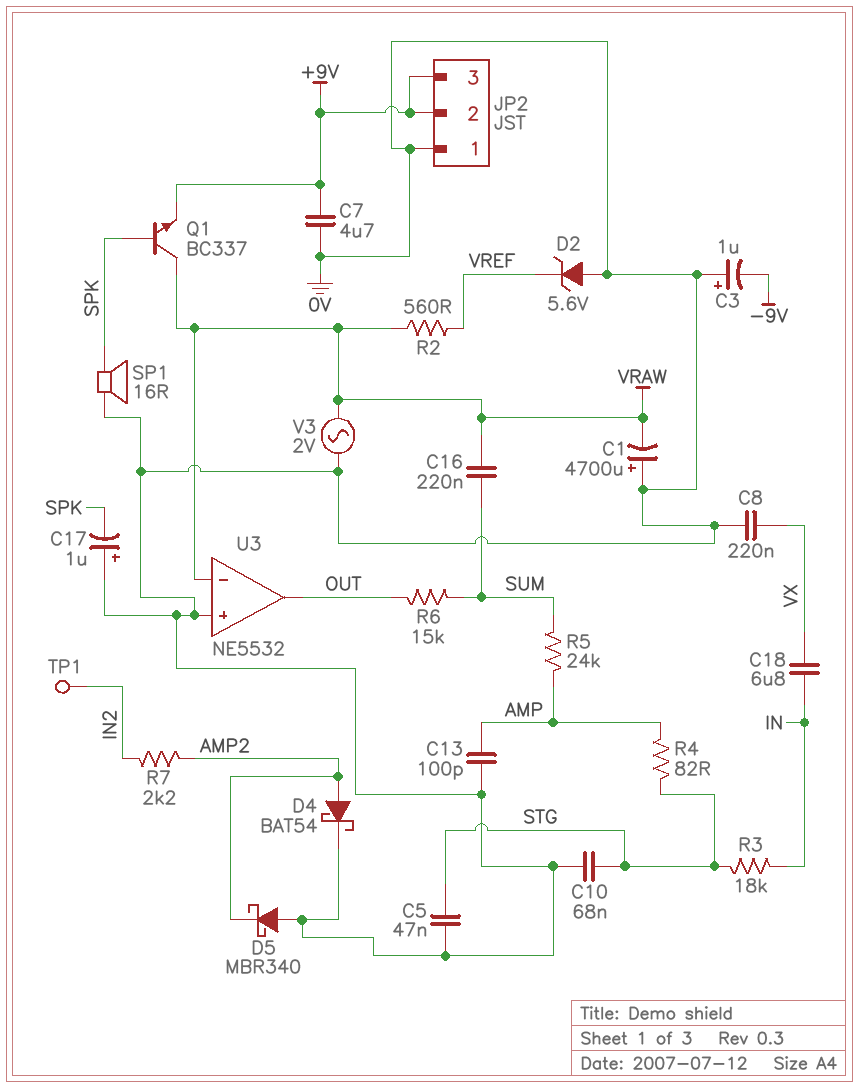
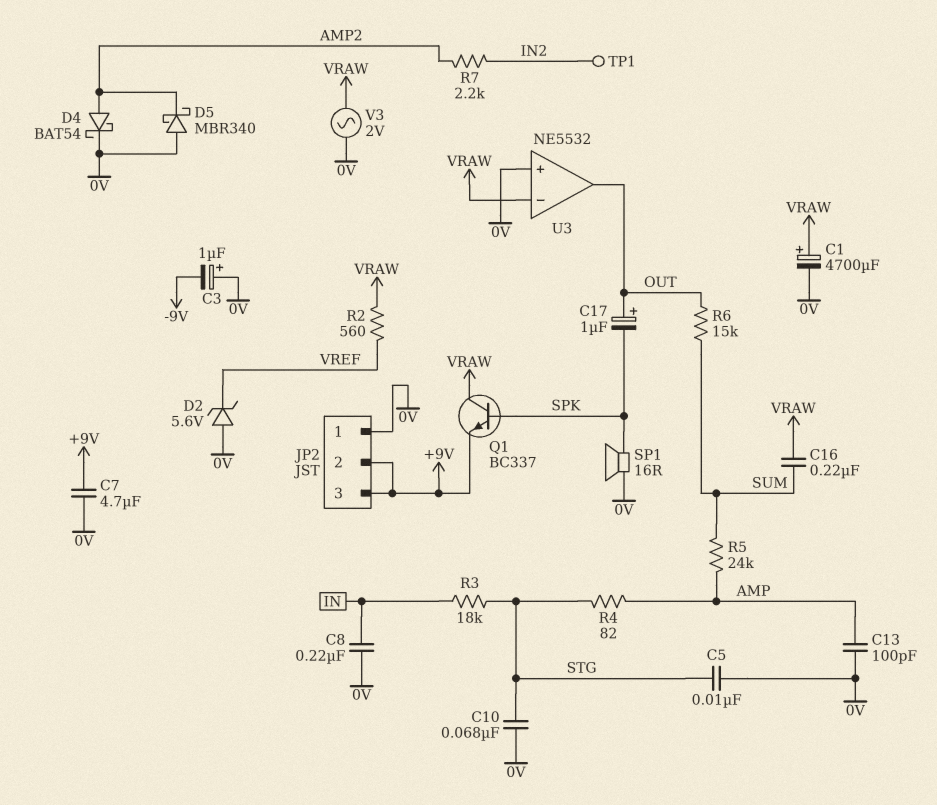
C1: 4700uF (plus 0V, minus VRAW) -> 4700uF (plus VRAW, minus 0V)
C5: 47nF (0V, STG) -> 10nF (0V, STG)
C8: 220nF (0V, VX) -> 220nF (0V, IN)
C17: 1uF (plus 0V, minus SPK) -> 1uF (plus OUT, minus SPK)
C18: 6.8uF (IN, VX) -> none

